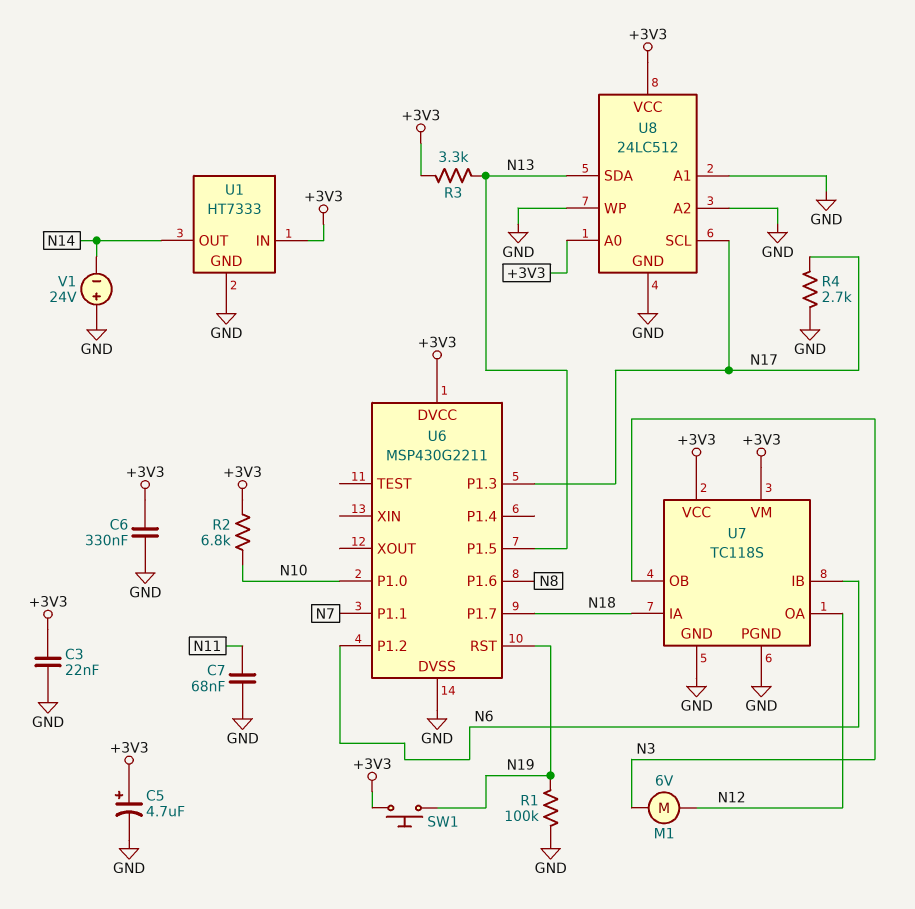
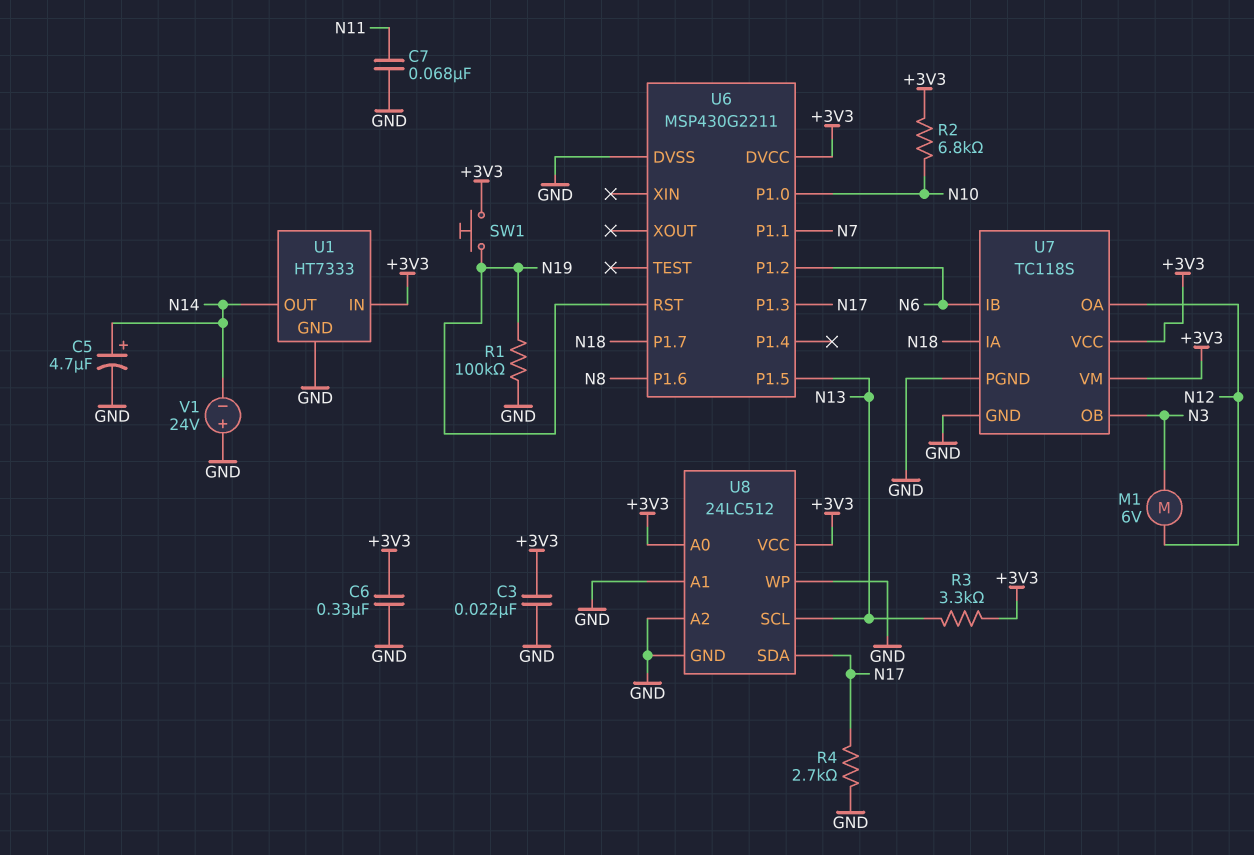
C5: 4.7uF (plus +3V3, minus GND) -> 4.7uF (plus N14, minus GND)
U8 pin SCL: N17 -> N13
U8 pin SDA: N13 -> N17

